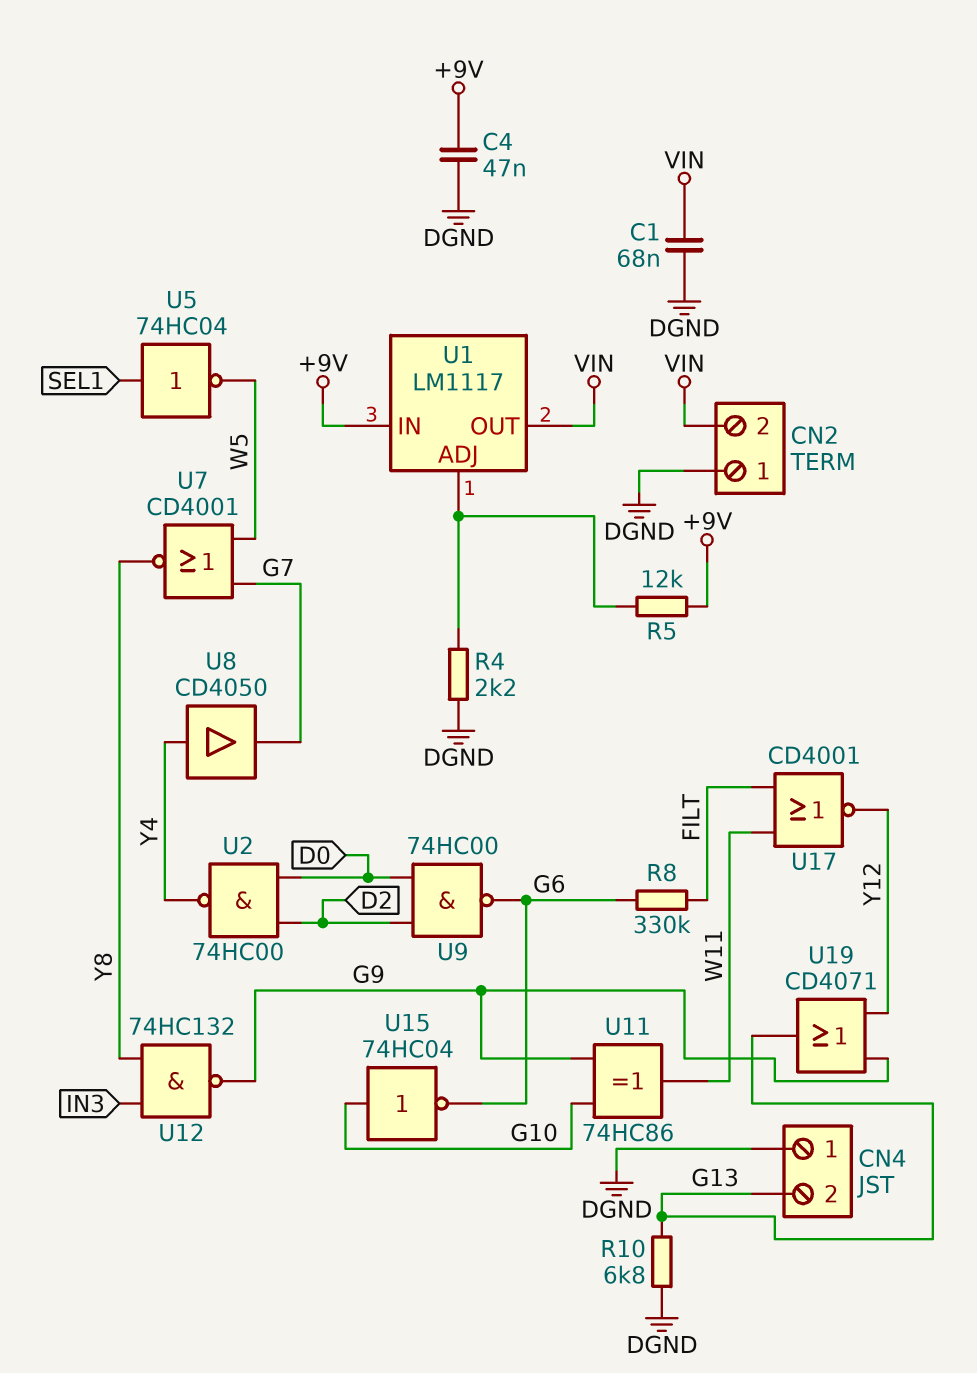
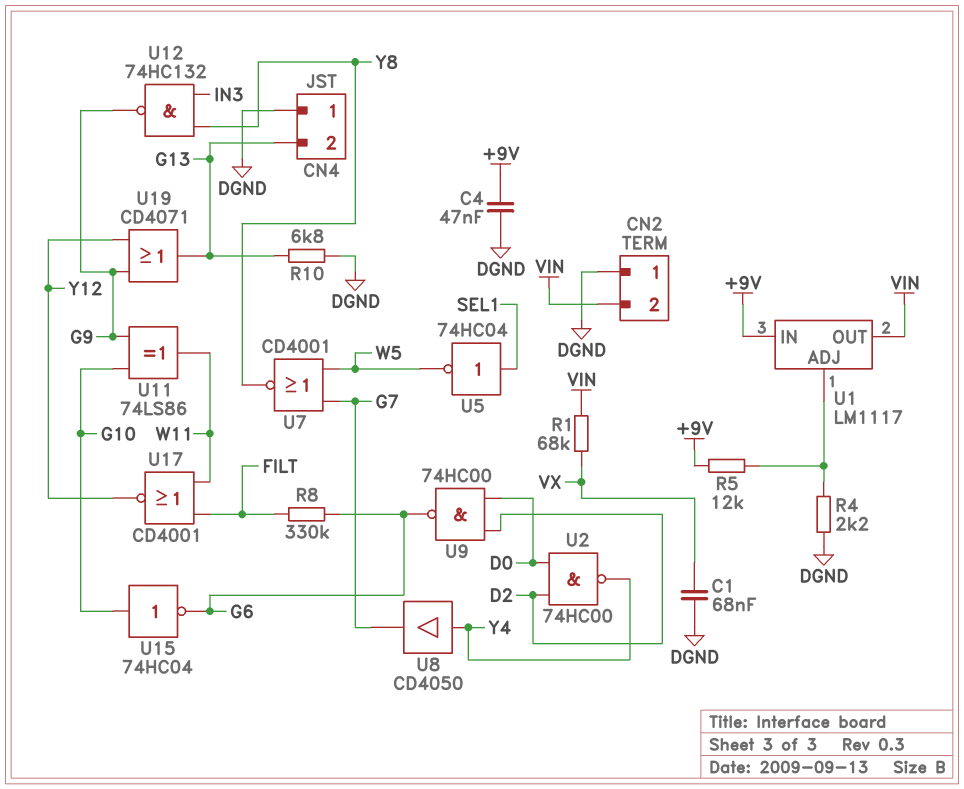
C1: 68nF (DGND, VIN) -> 68nF (DGND, VX)
R1: none -> 68k (VIN, VX)
U11: XOR 74HC86 (in G9, in G10, out W11) -> XOR 74LS86 (in G9, in G10, out W11)

